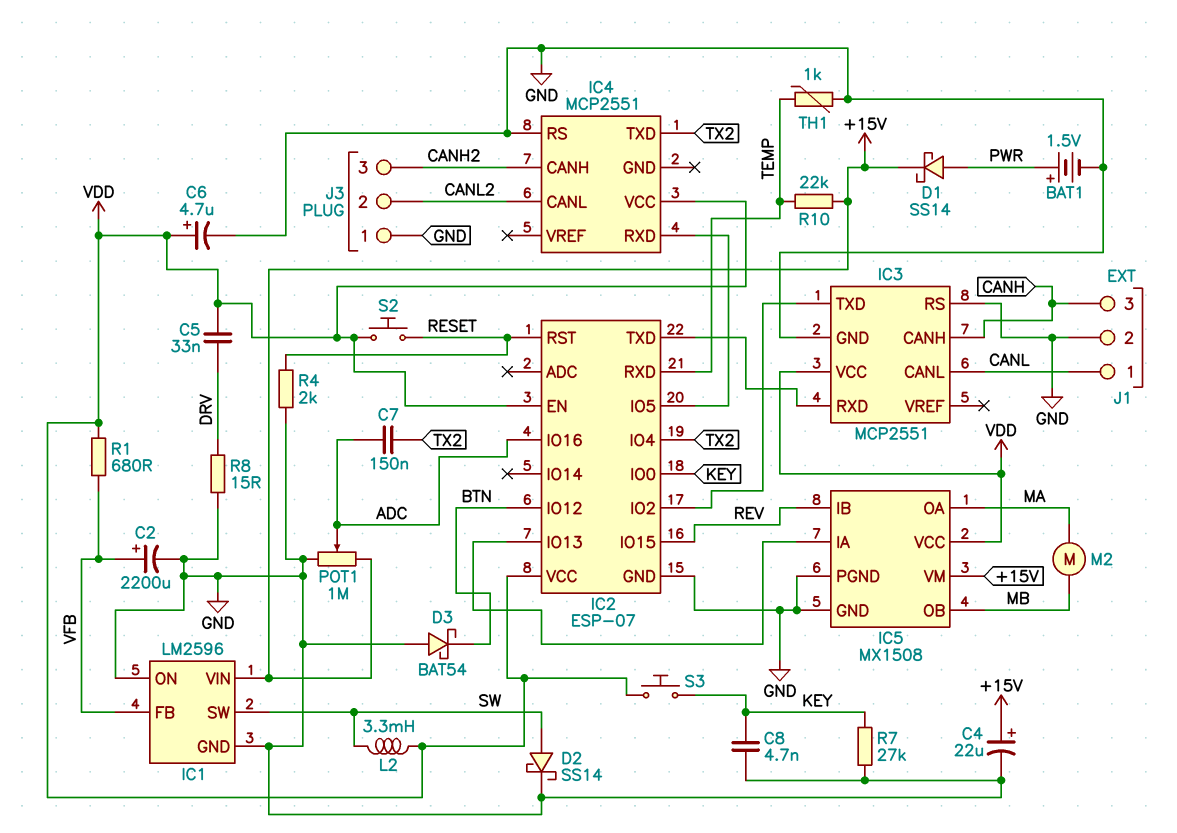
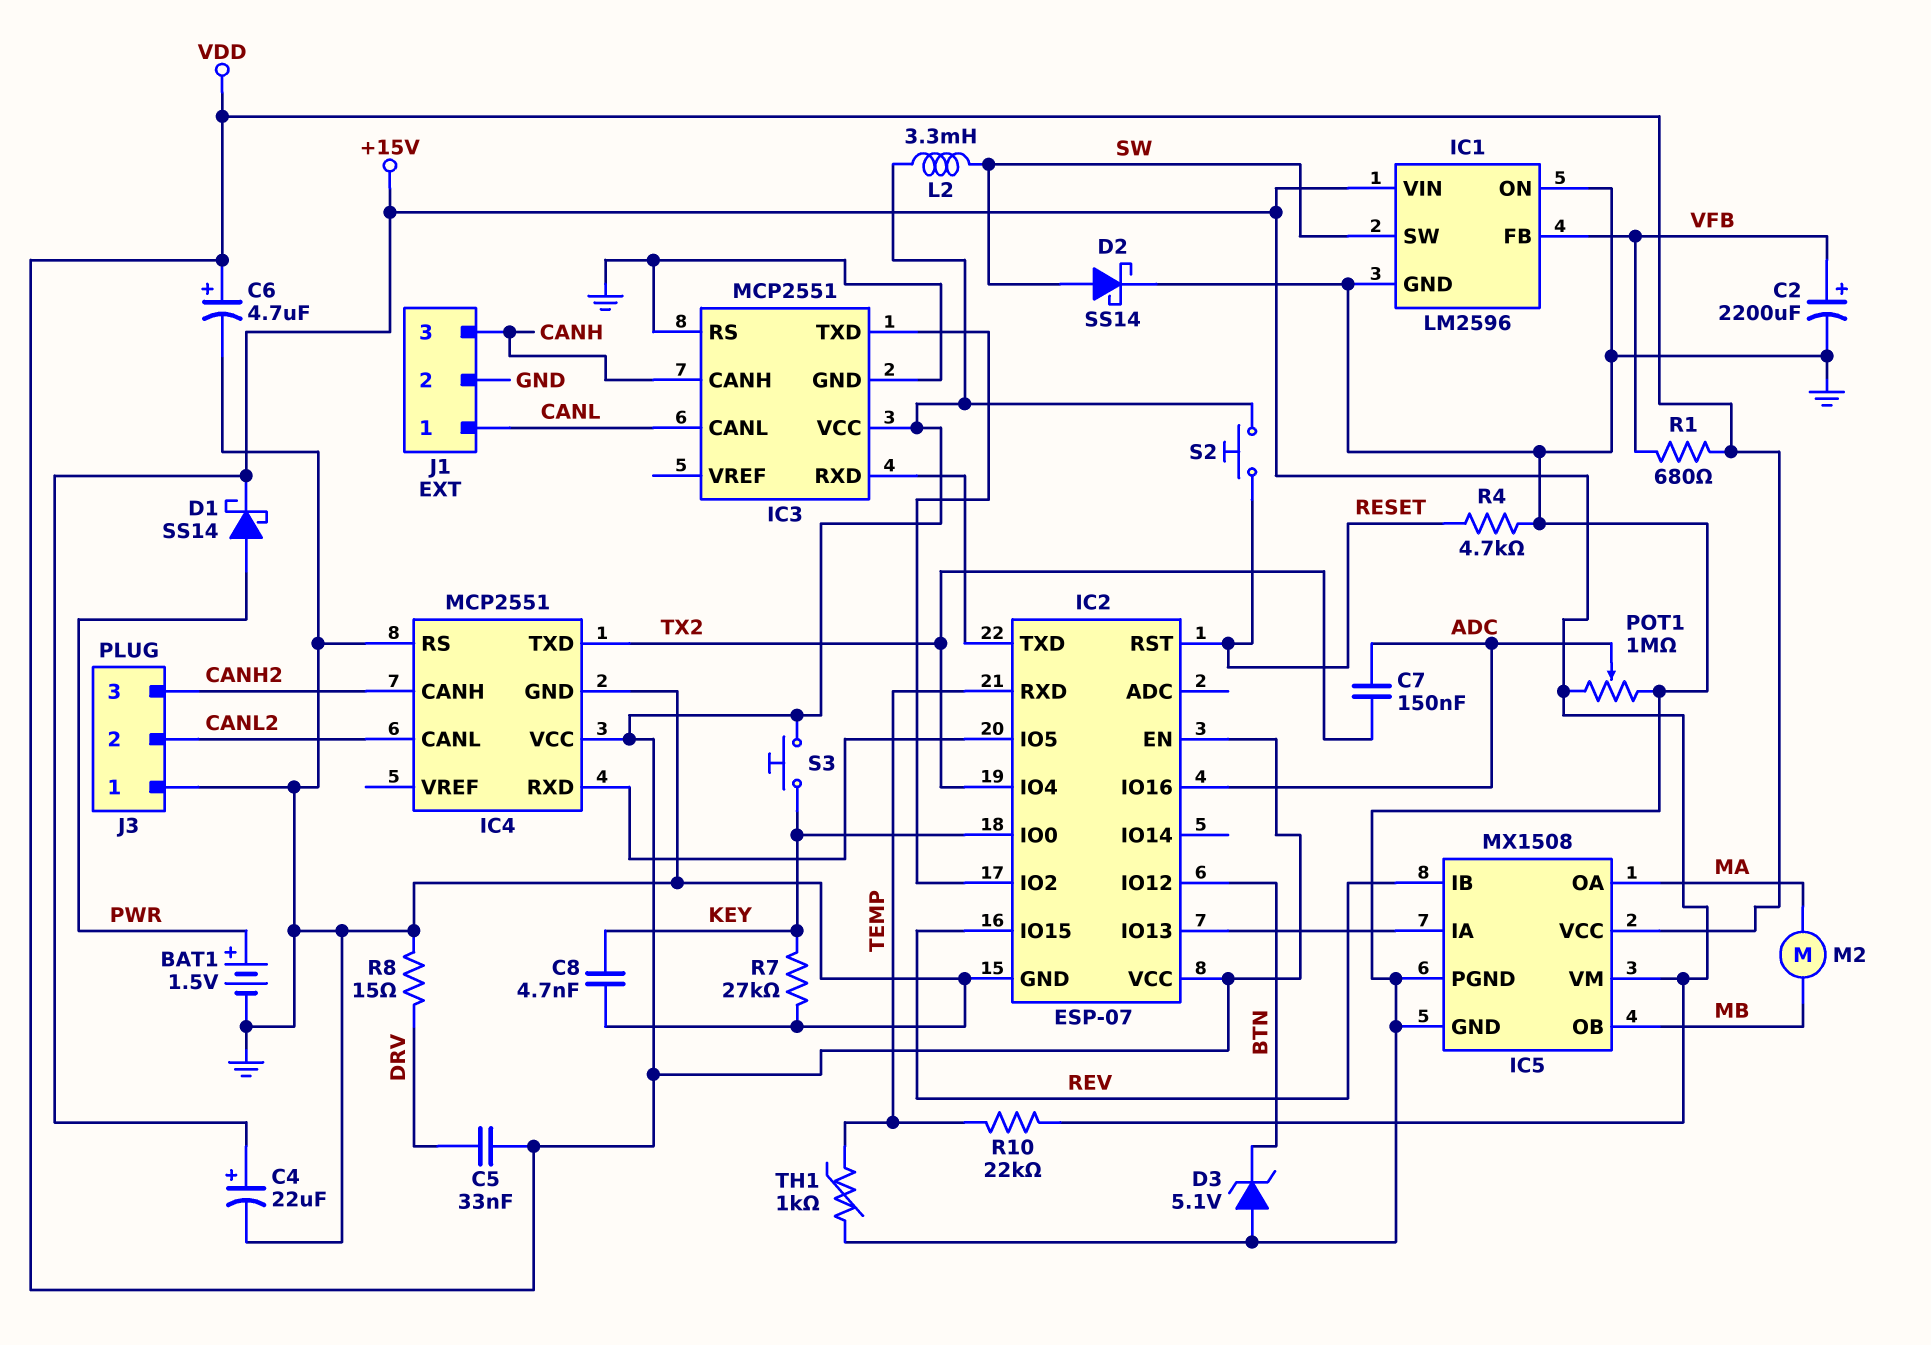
D3: schottky BAT54 (A GND, K BTN) -> zener 5.1V (A GND, K BTN)
IC4 pin GND: none -> GND
R4: 2k (GND, RESET) -> 4.7k (GND, RESET)

